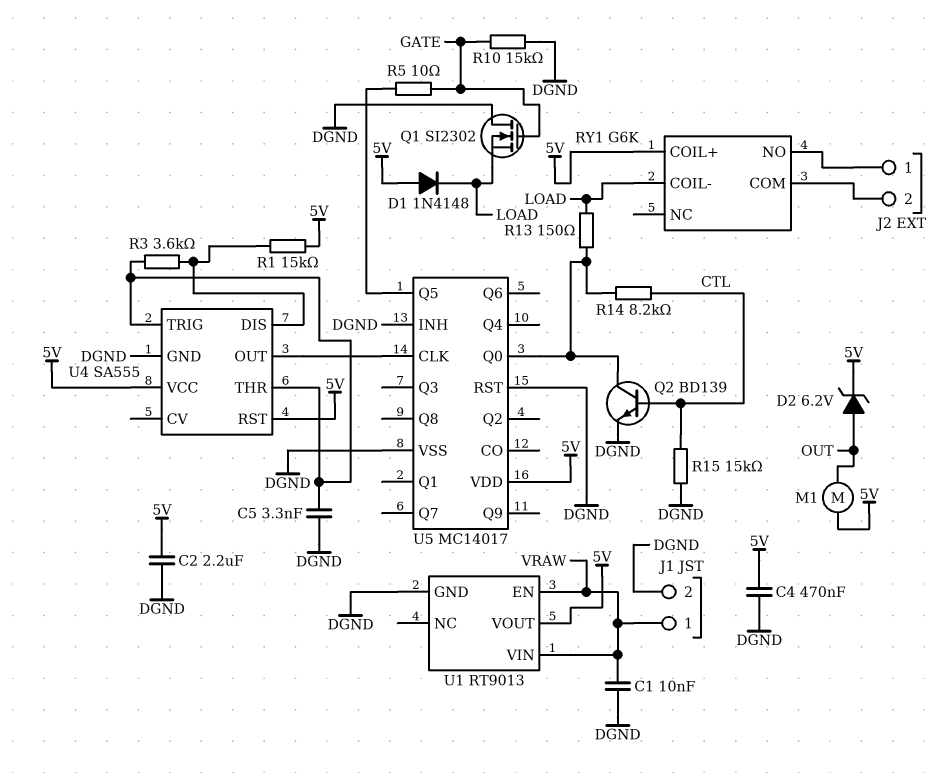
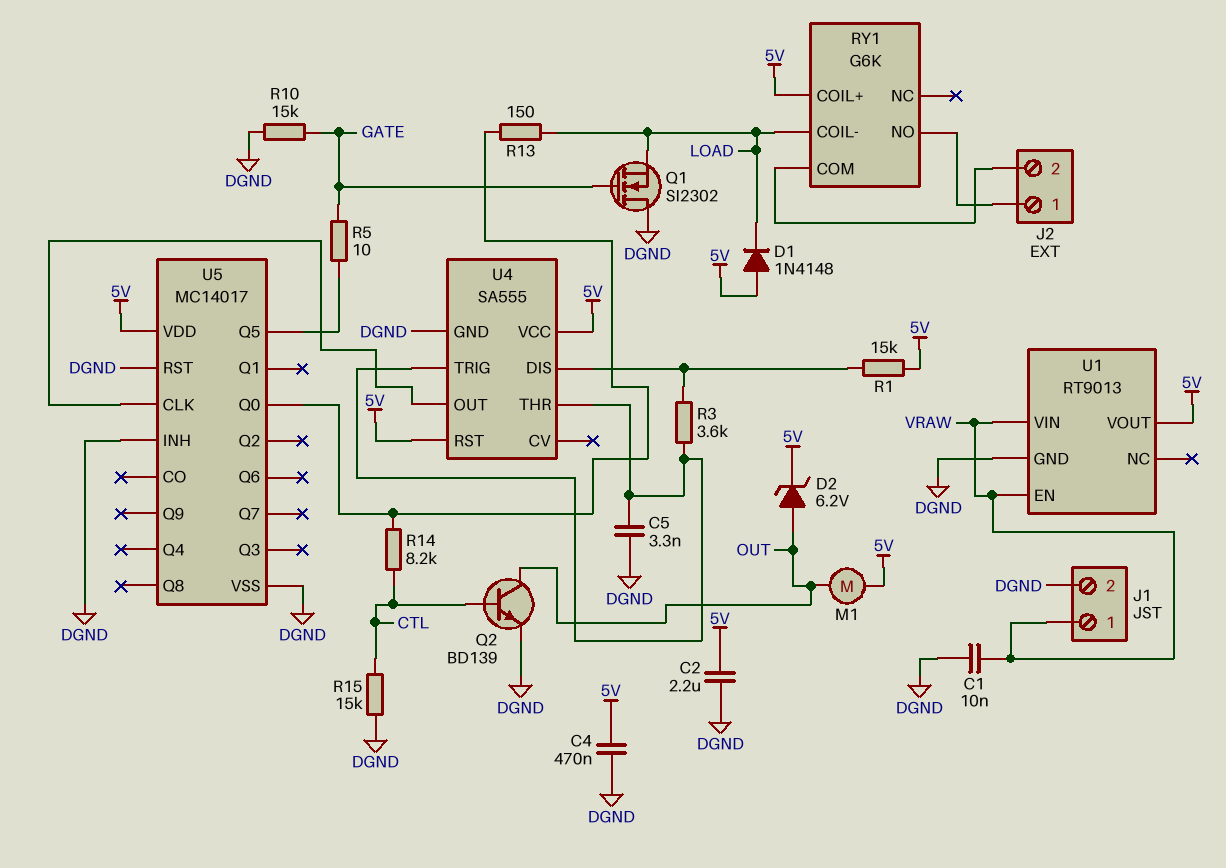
Q2: NPN BD139 (B CTL, C U5/Q0, E DGND) -> NPN BD139 (B CTL, C OUT, E DGND)

